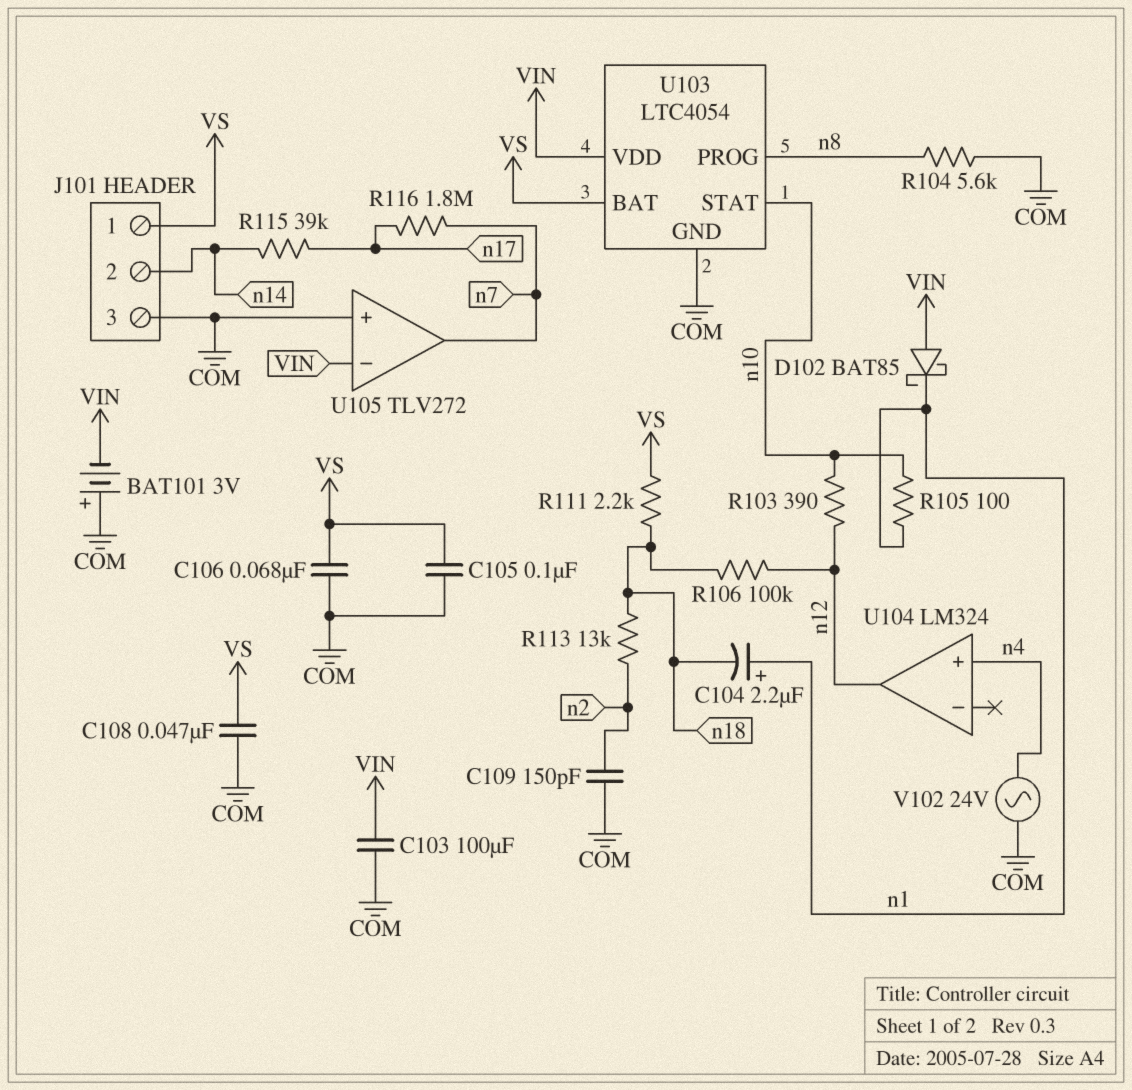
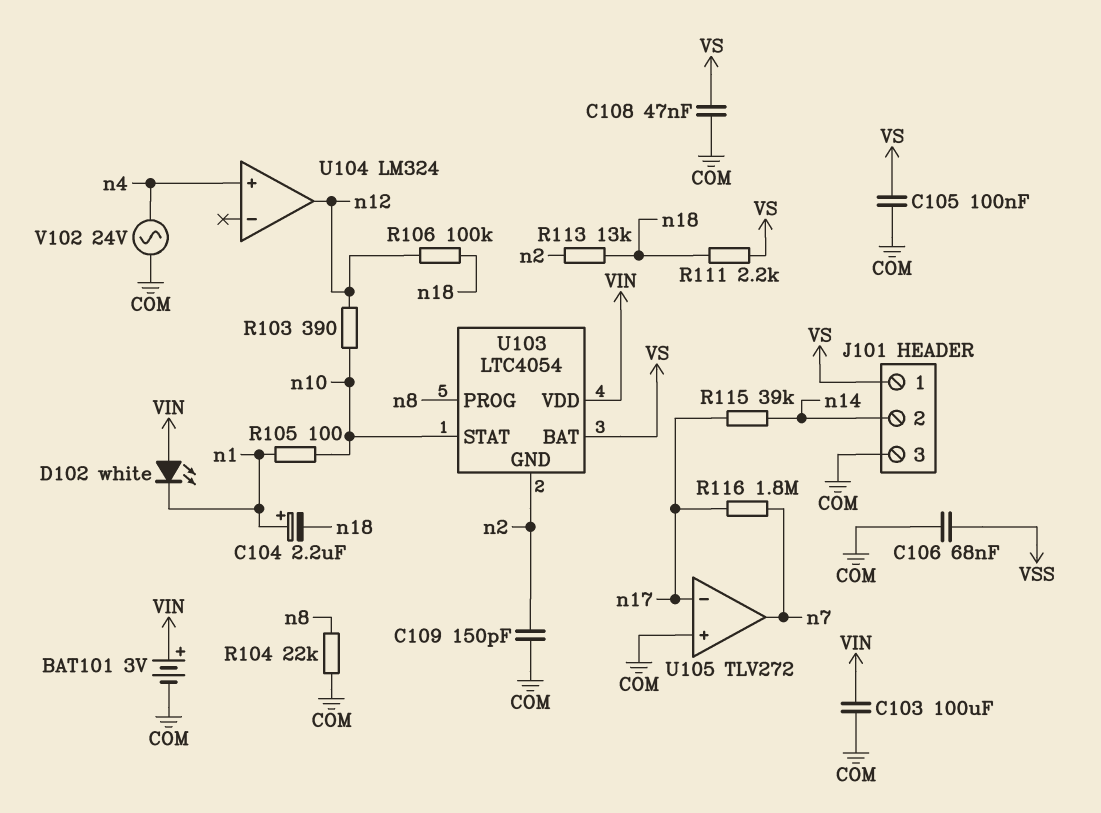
BAT101: 3V (plus COM, minus VIN) -> 3V (plus VIN, minus COM)
C106: 68nF (COM, VS) -> 68nF (COM, VSS)
D102: schottky BAT85 (A VIN, K n1) -> LED white (A VIN, K n1)
R104: 5.6k (COM, n8) -> 22k (COM, n8)
U103 pin GND: COM -> n2
U105 pin in-: VIN -> n17

